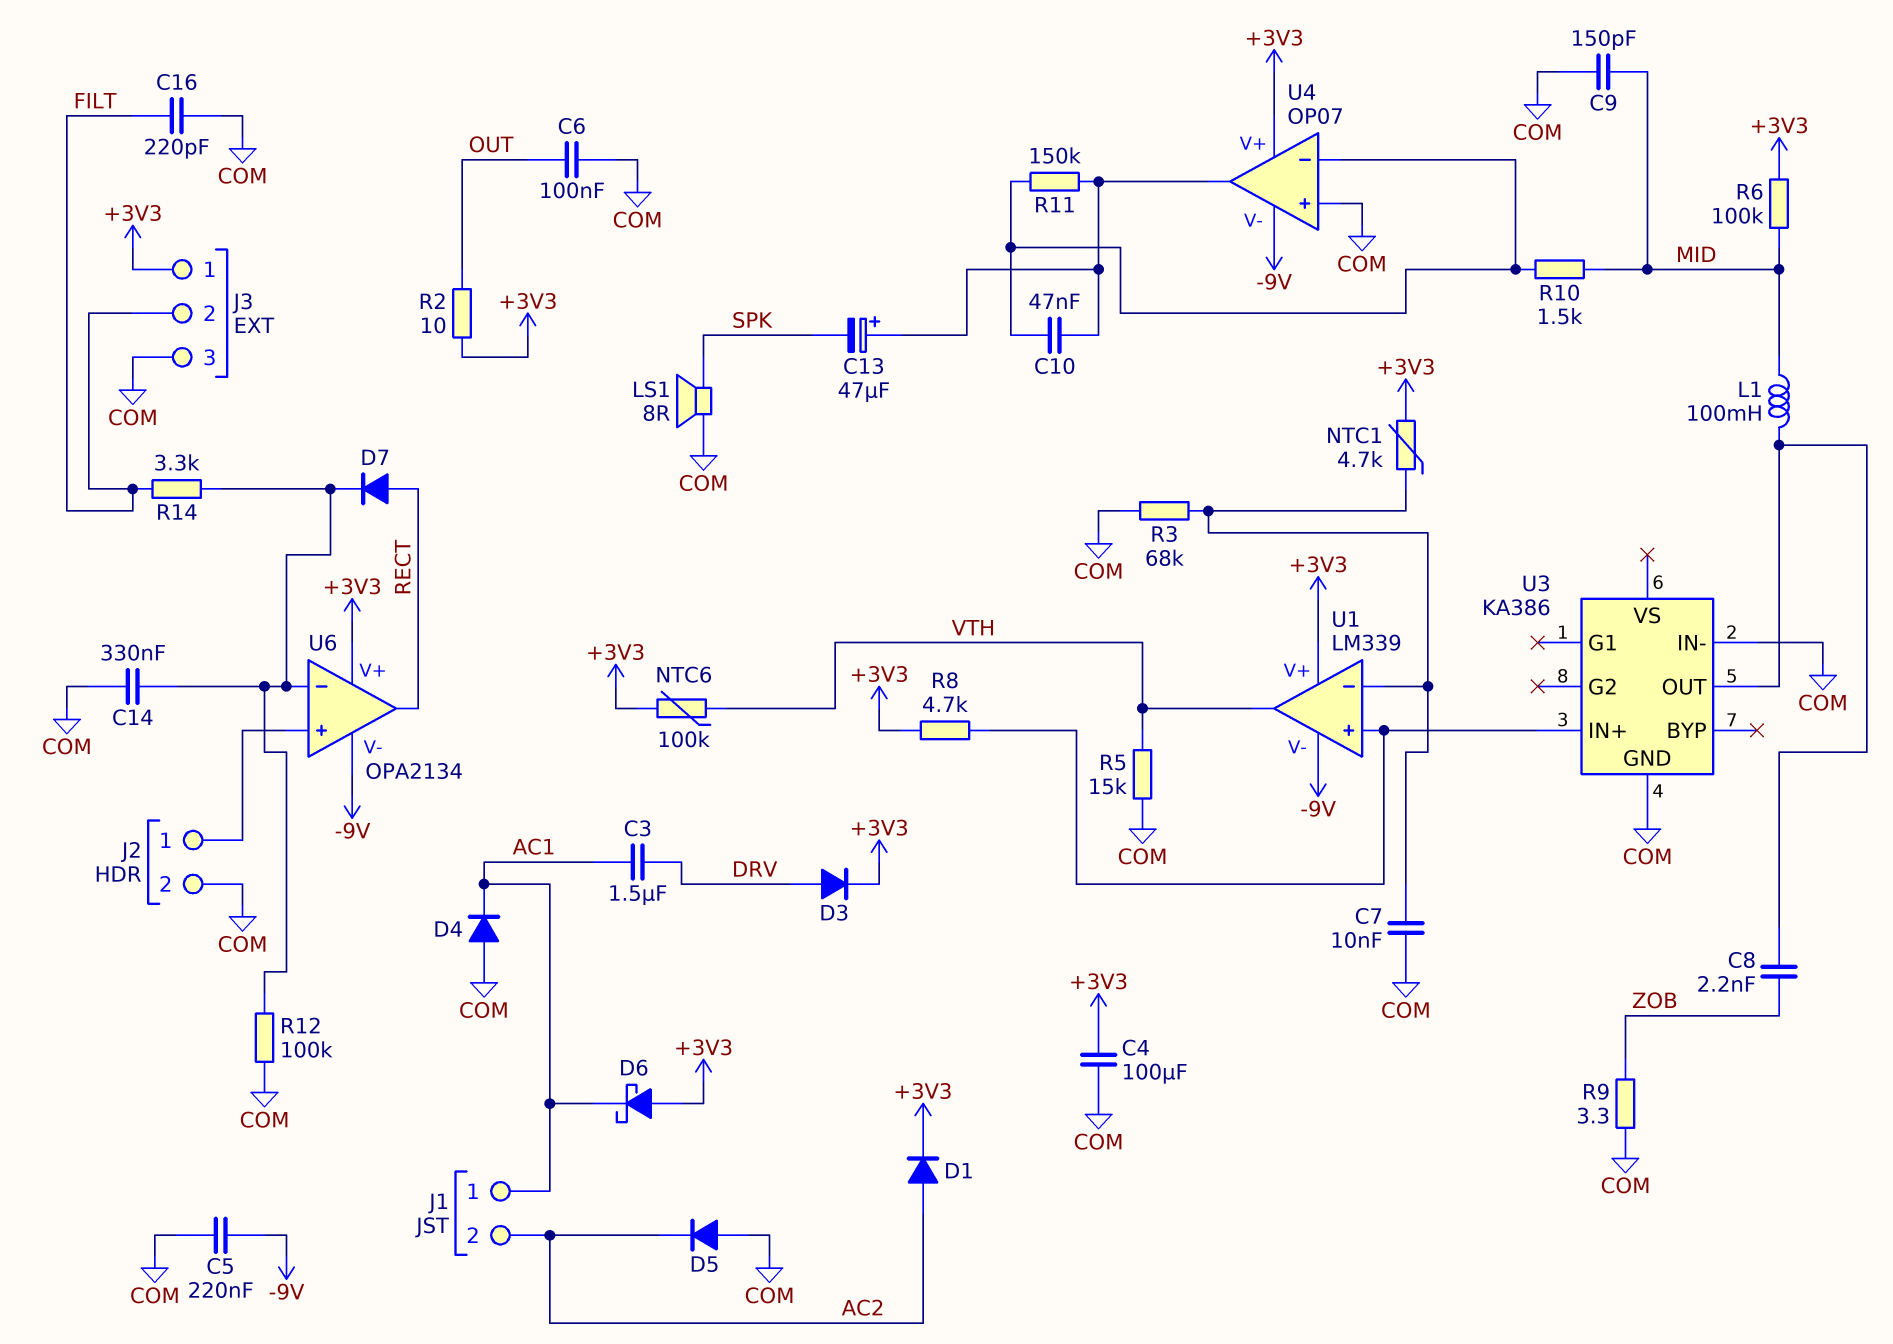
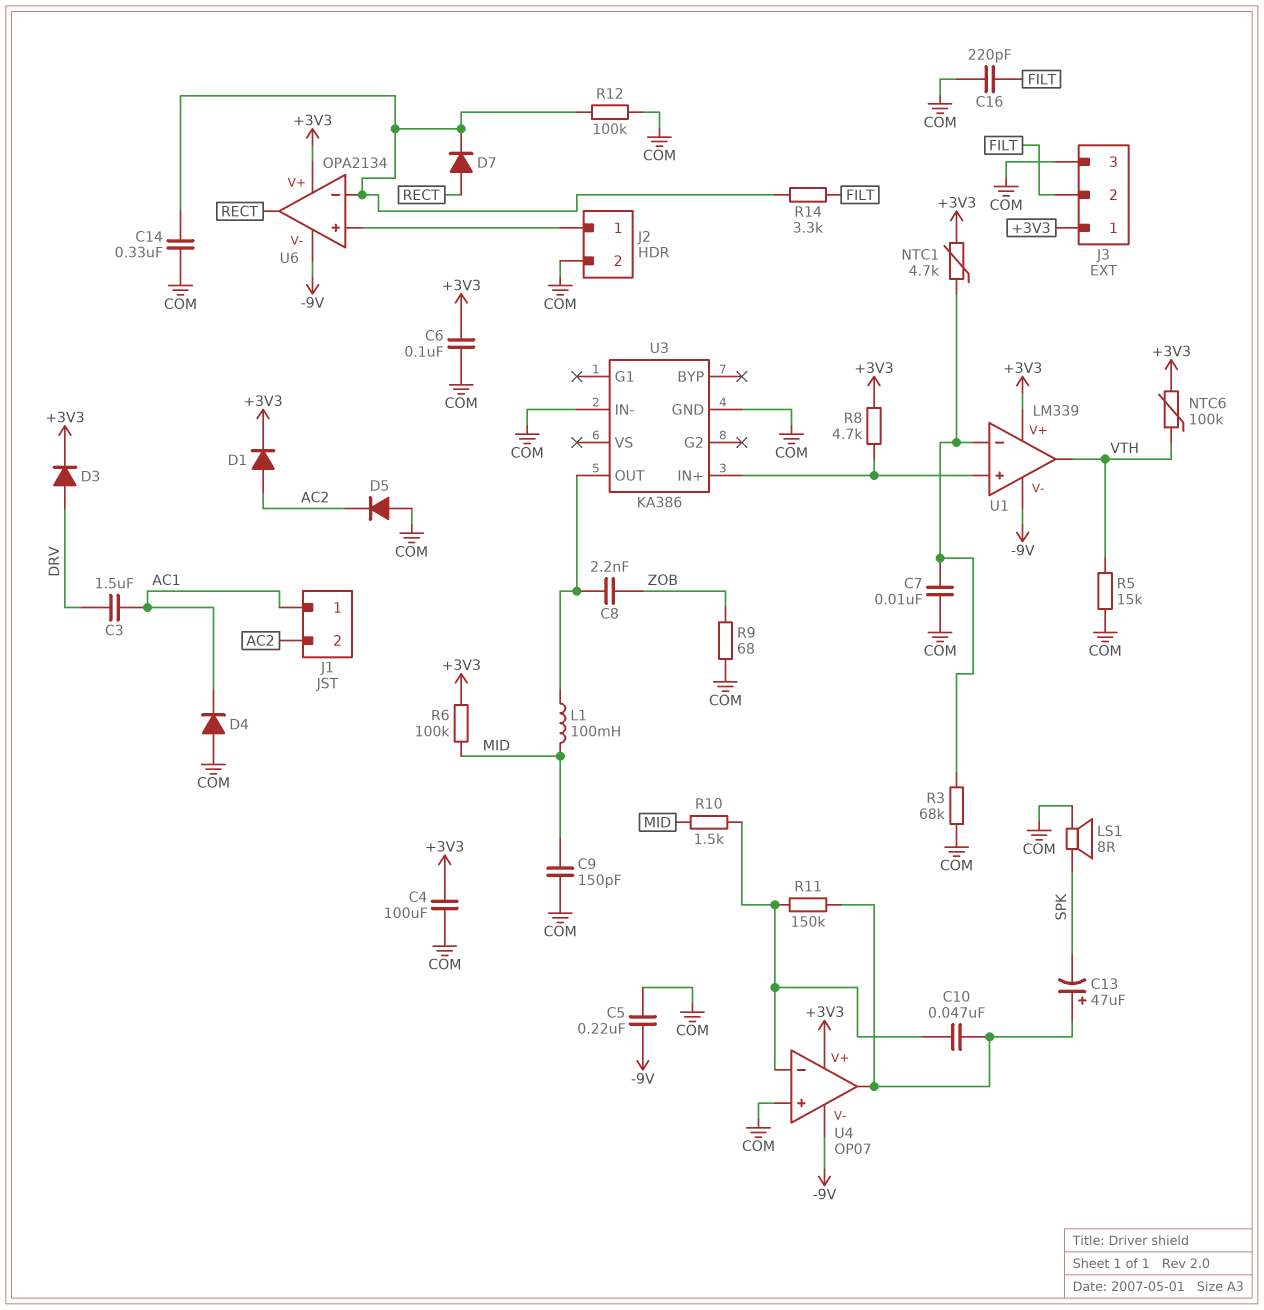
C6: 100nF (COM, OUT) -> 100nF (+3V3, COM)
D6: schottky (A +3V3, K AC1) -> none
R2: 10 (+3V3, OUT) -> none
R9: 3.3 (COM, ZOB) -> 68 (COM, ZOB)

